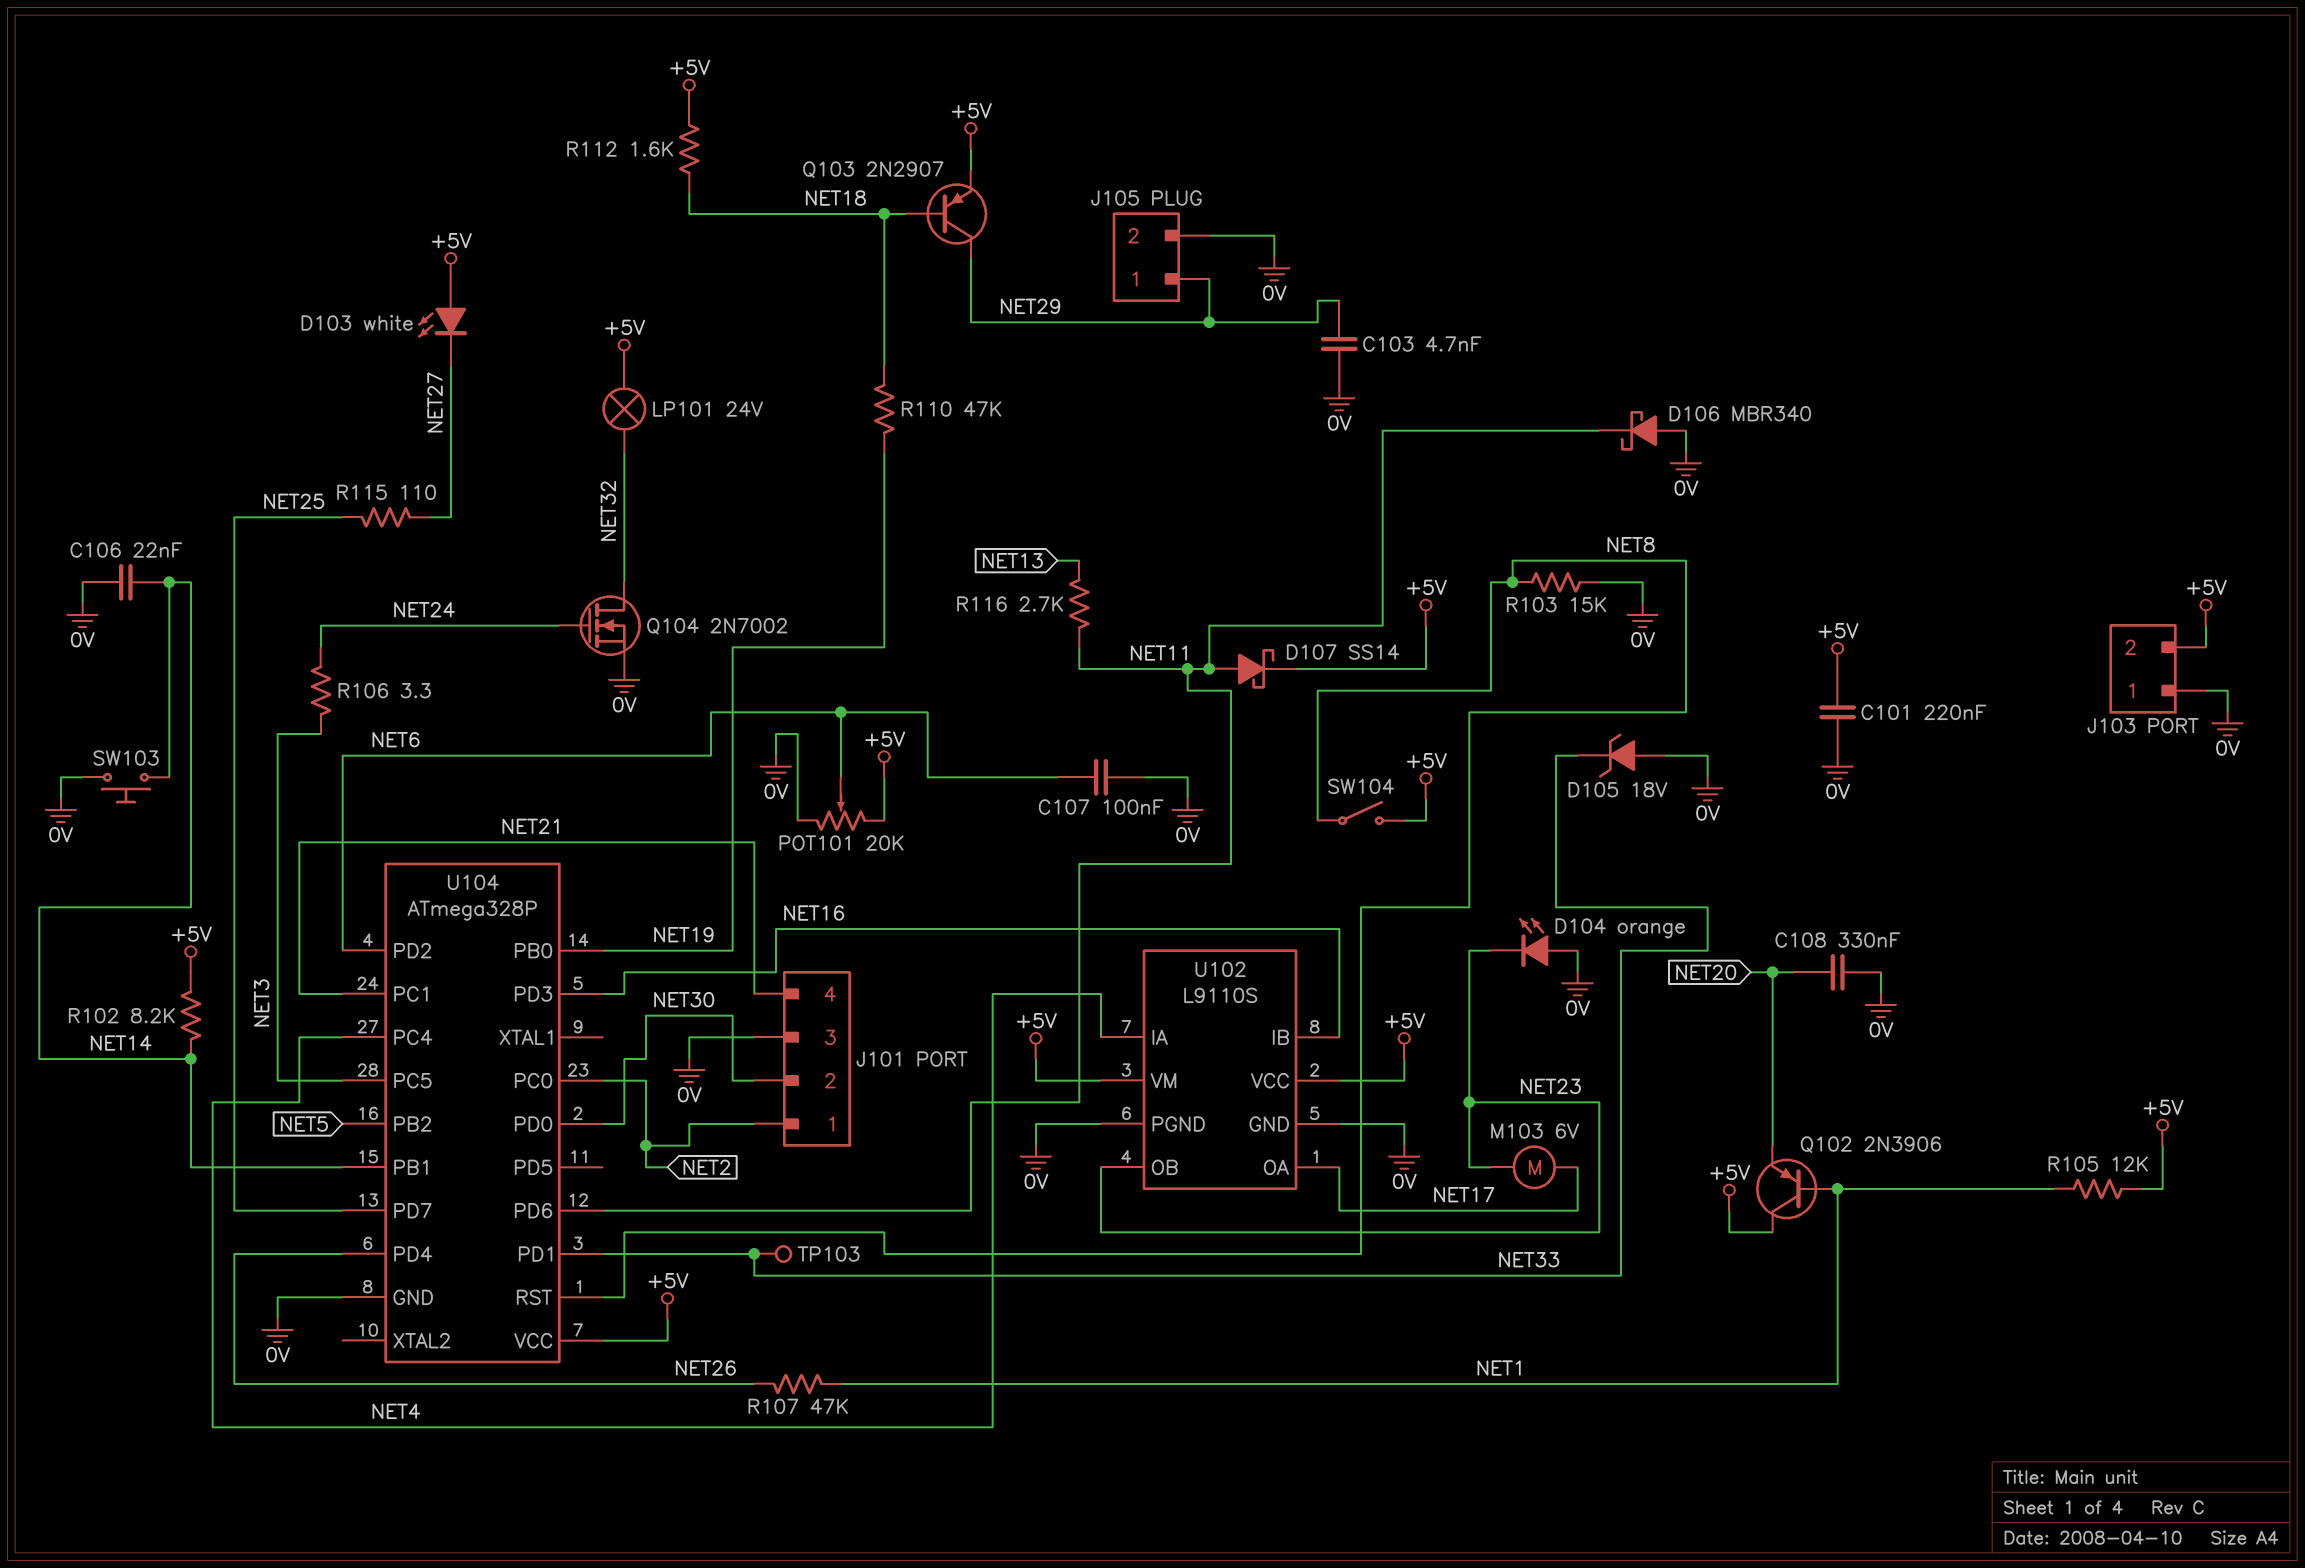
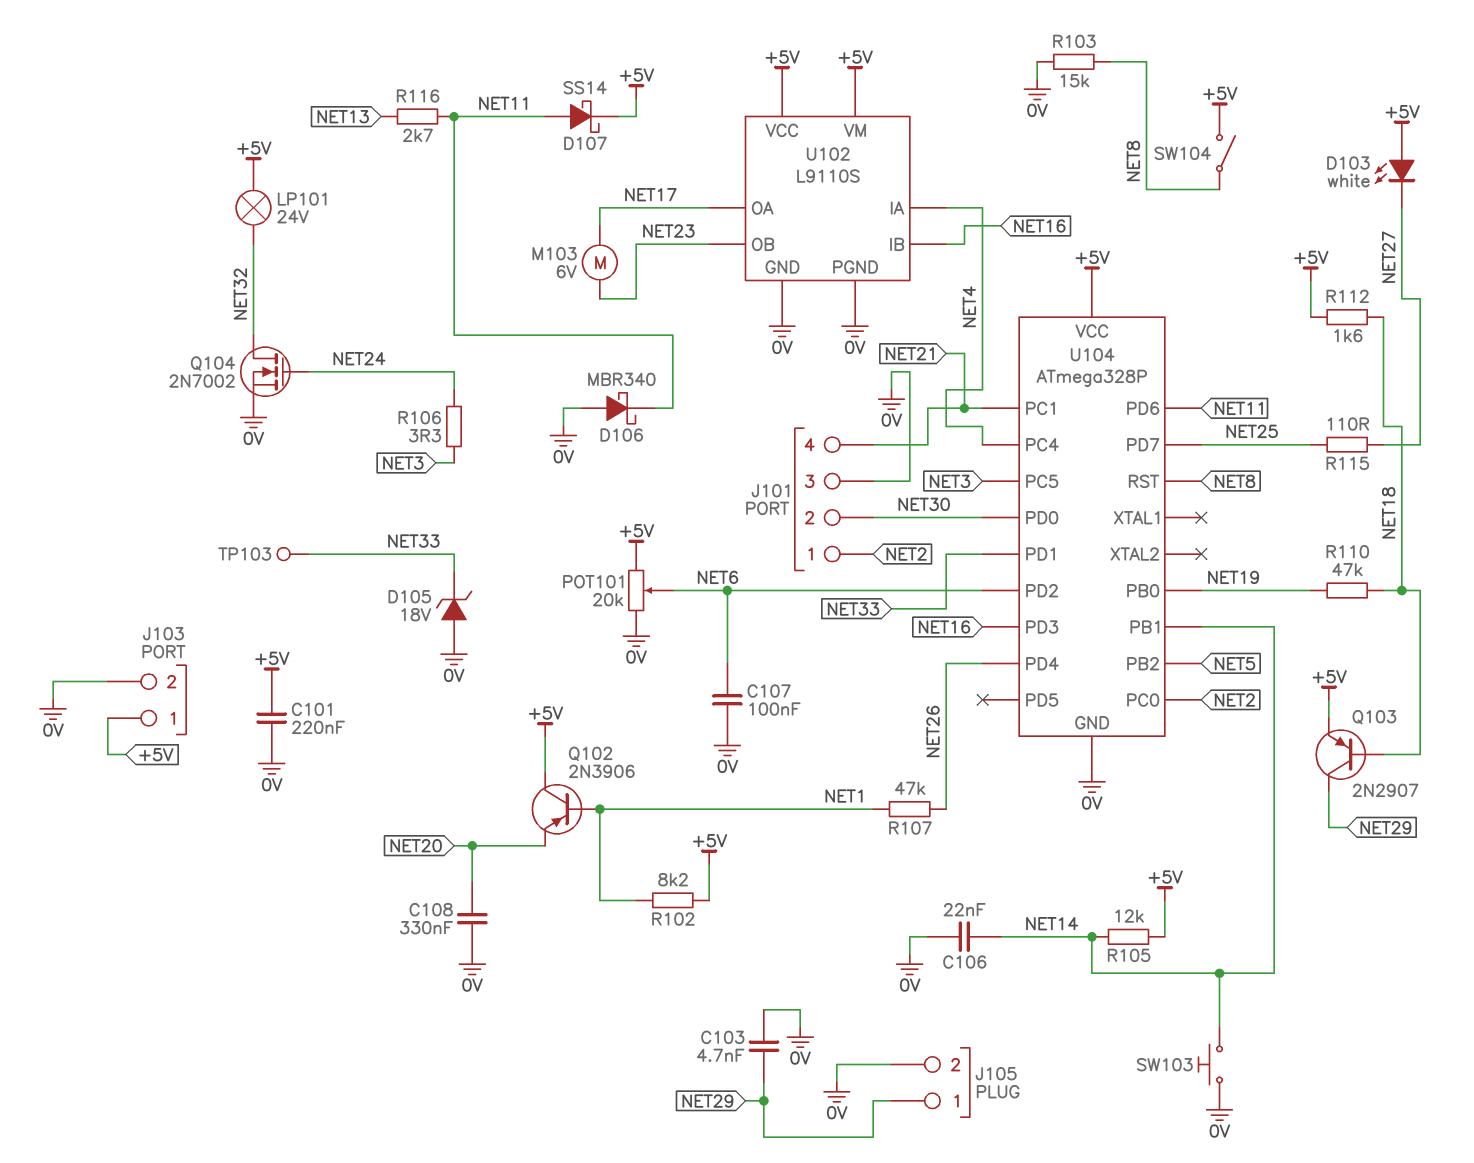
D104: LED orange (A 0V, K NET23) -> none
J103 pin 1: 0V -> +5V
J103 pin 2: +5V -> 0V
R102: 8.2k (+5V, NET14) -> 8.2k (+5V, NET1)
R105: 12k (+5V, NET1) -> 12k (+5V, NET14)

